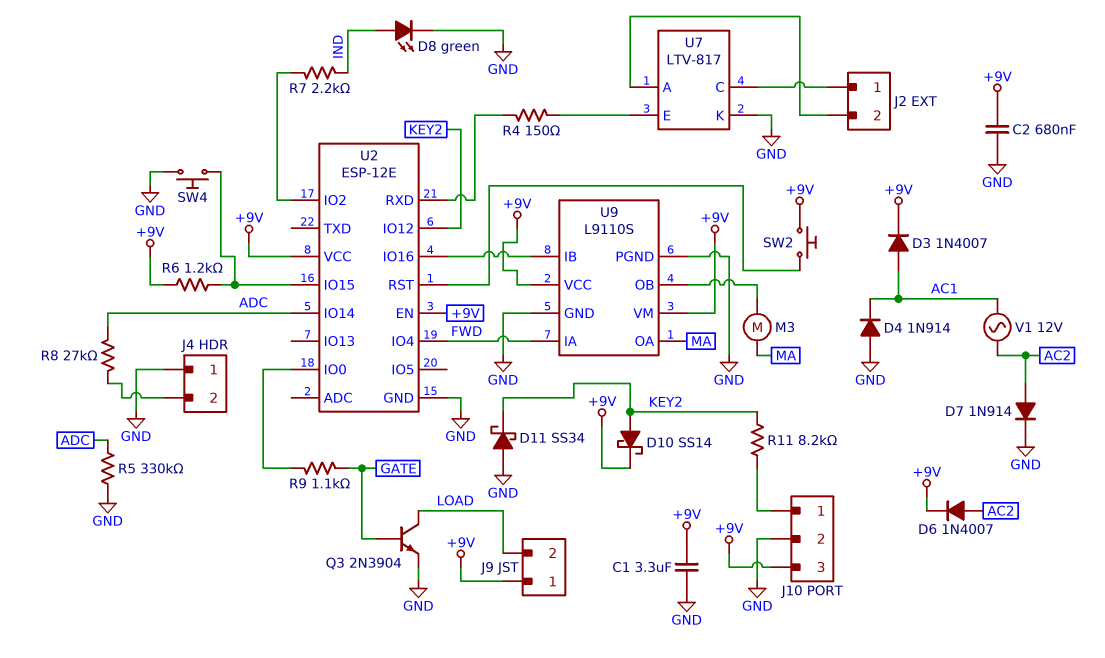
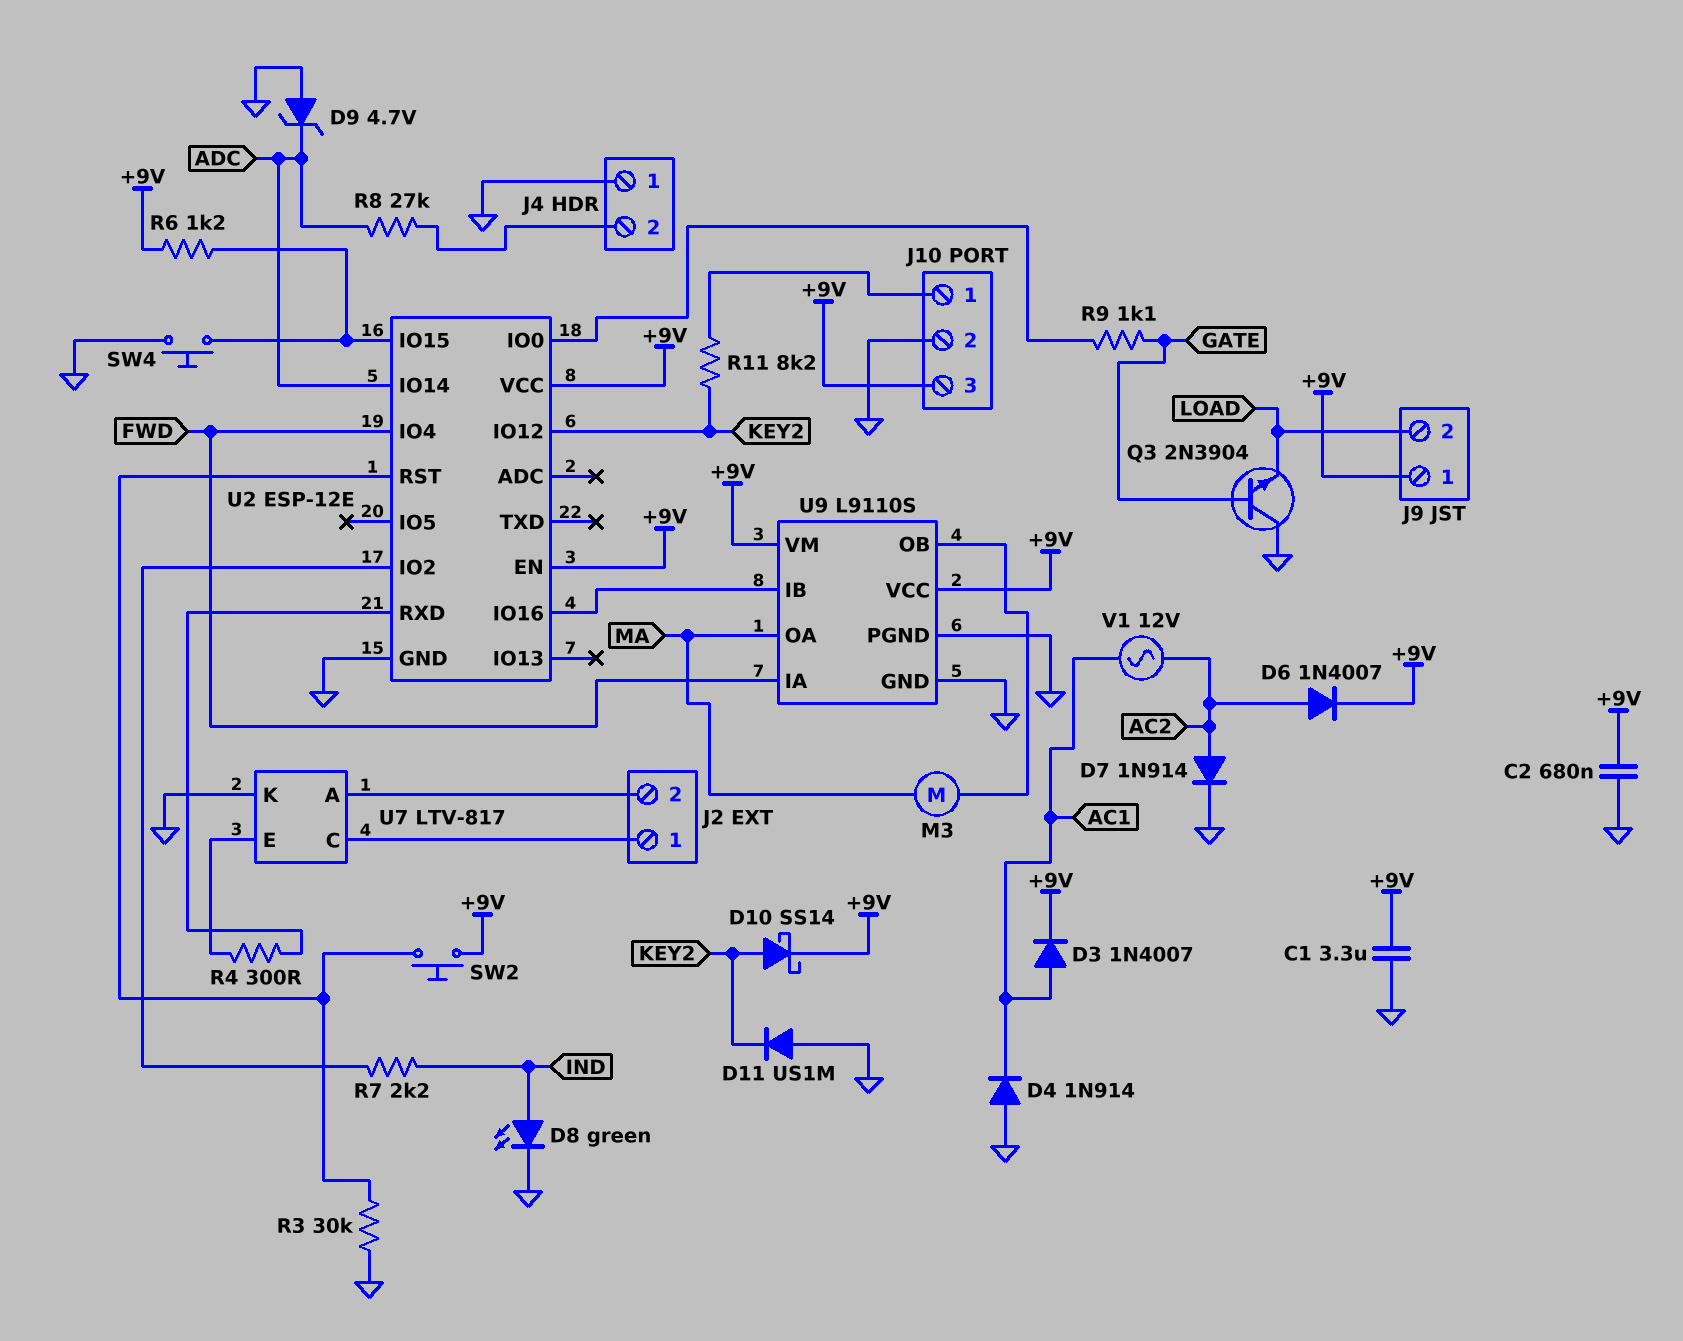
D9: none -> zener 4.7V (A GND, K ADC)
D11: schottky SS34 (A GND, K KEY2) -> diode US1M (A GND, K KEY2)
Q3: NPN 2N3904 (B GATE, C LOAD, E GND) -> NPN 2N3904 (B GATE, C GND, E LOAD)
R3: none -> 30k (GND, U2/RST)
R4: 150 (U2/RXD, U7/E) -> 300 (U2/RXD, U7/E)
R5: 330k (ADC, GND) -> none

